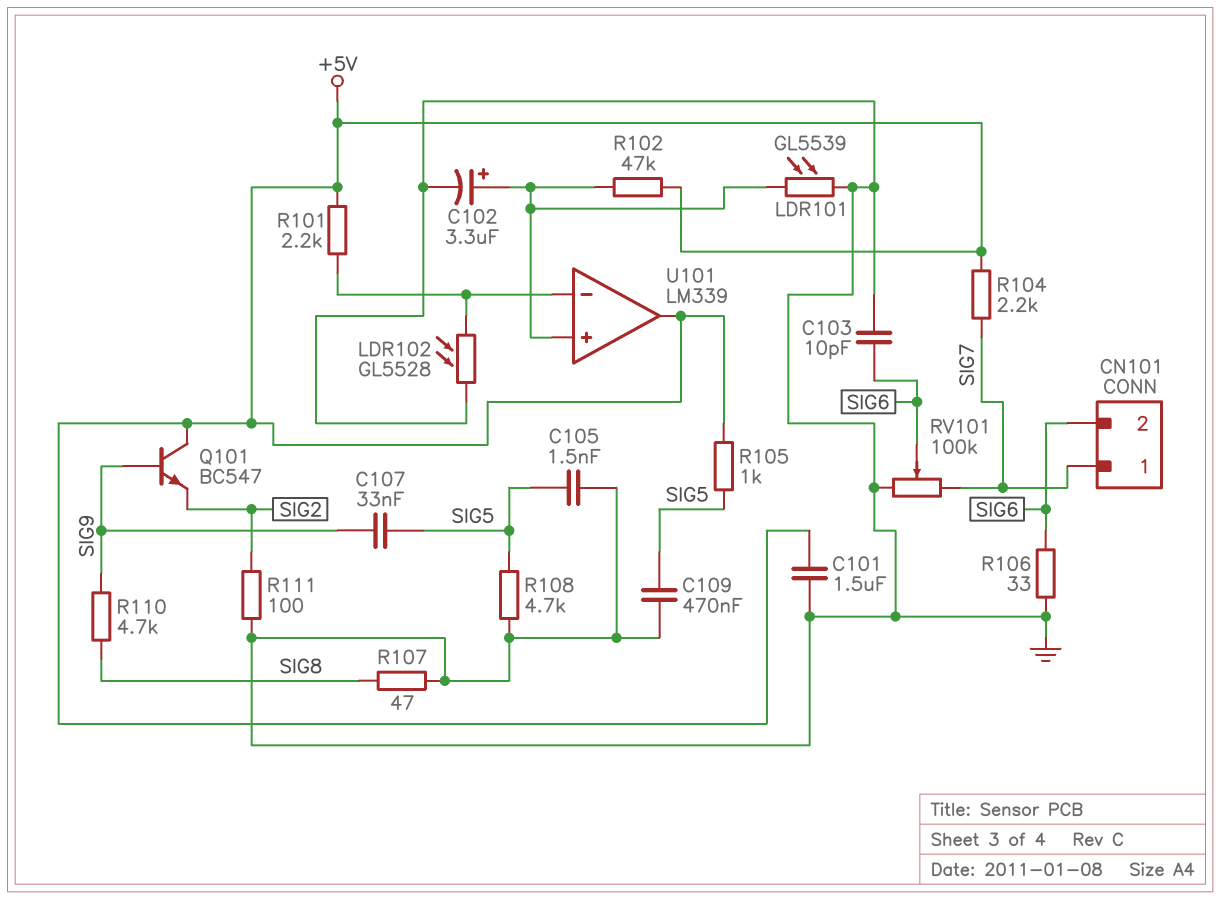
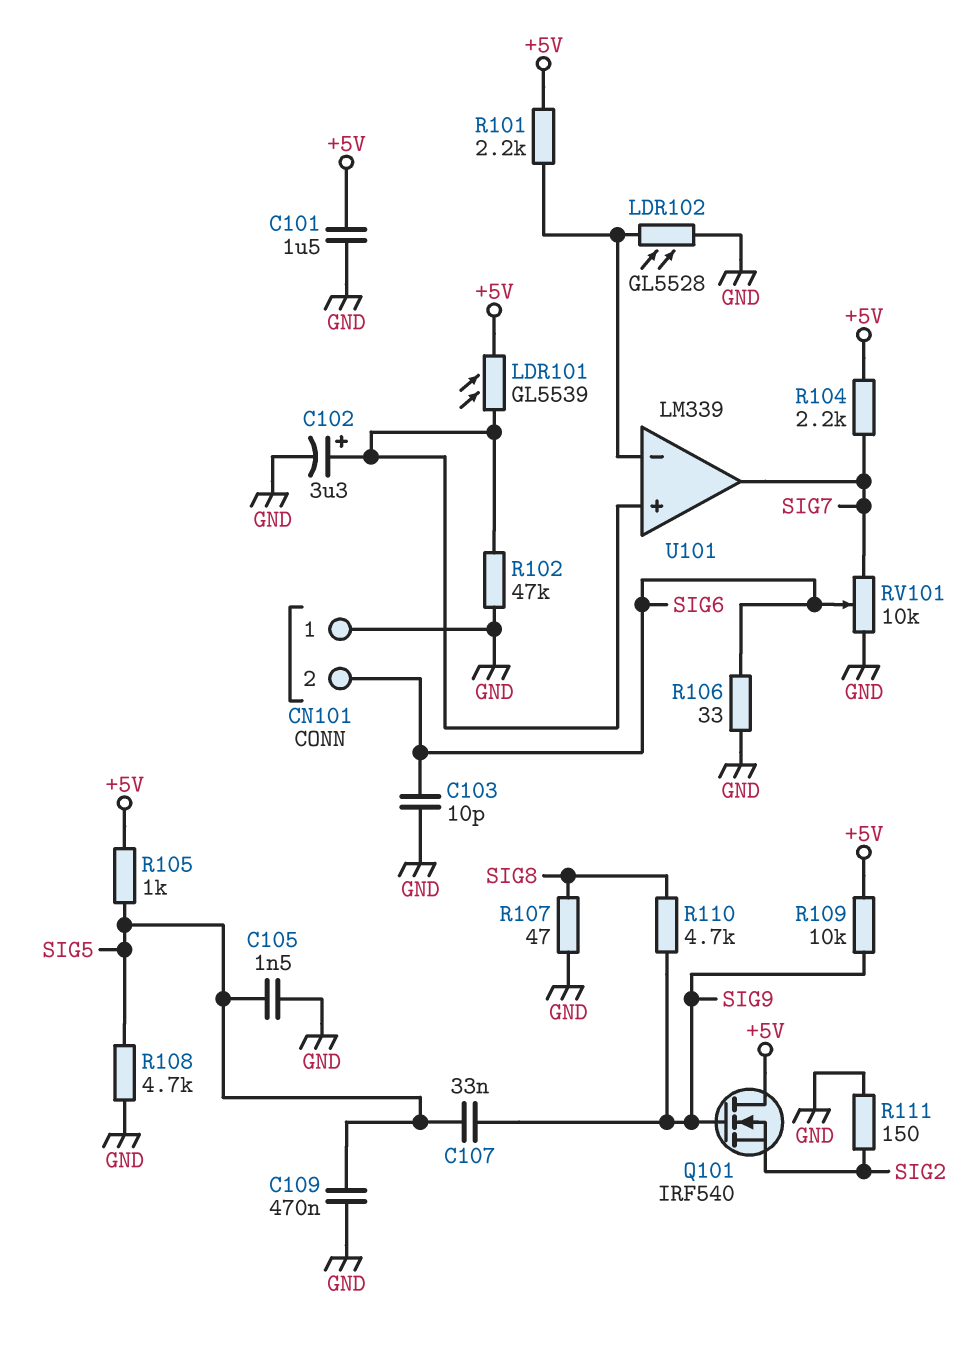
CN101 pin 1: SIG7 -> GND
LDR101: GL5539 (GND, U101/in+) -> GL5539 (+5V, U101/in+)
Q101: NPN BC547 (B SIG9, C +5V, E SIG2) -> NMOS IRF540 (G SIG9, D +5V, S SIG2)
R102: 47k (+5V, U101/in+) -> 47k (GND, U101/in+)
R109: none -> 10k (+5V, SIG9)
R111: 100 (GND, SIG2) -> 150 (GND, SIG2)
RV101: 100k (GND, SIG7, wiper SIG6) -> 10k (GND, SIG7, wiper SIG6)
U101 pin out: +5V -> SIG7

